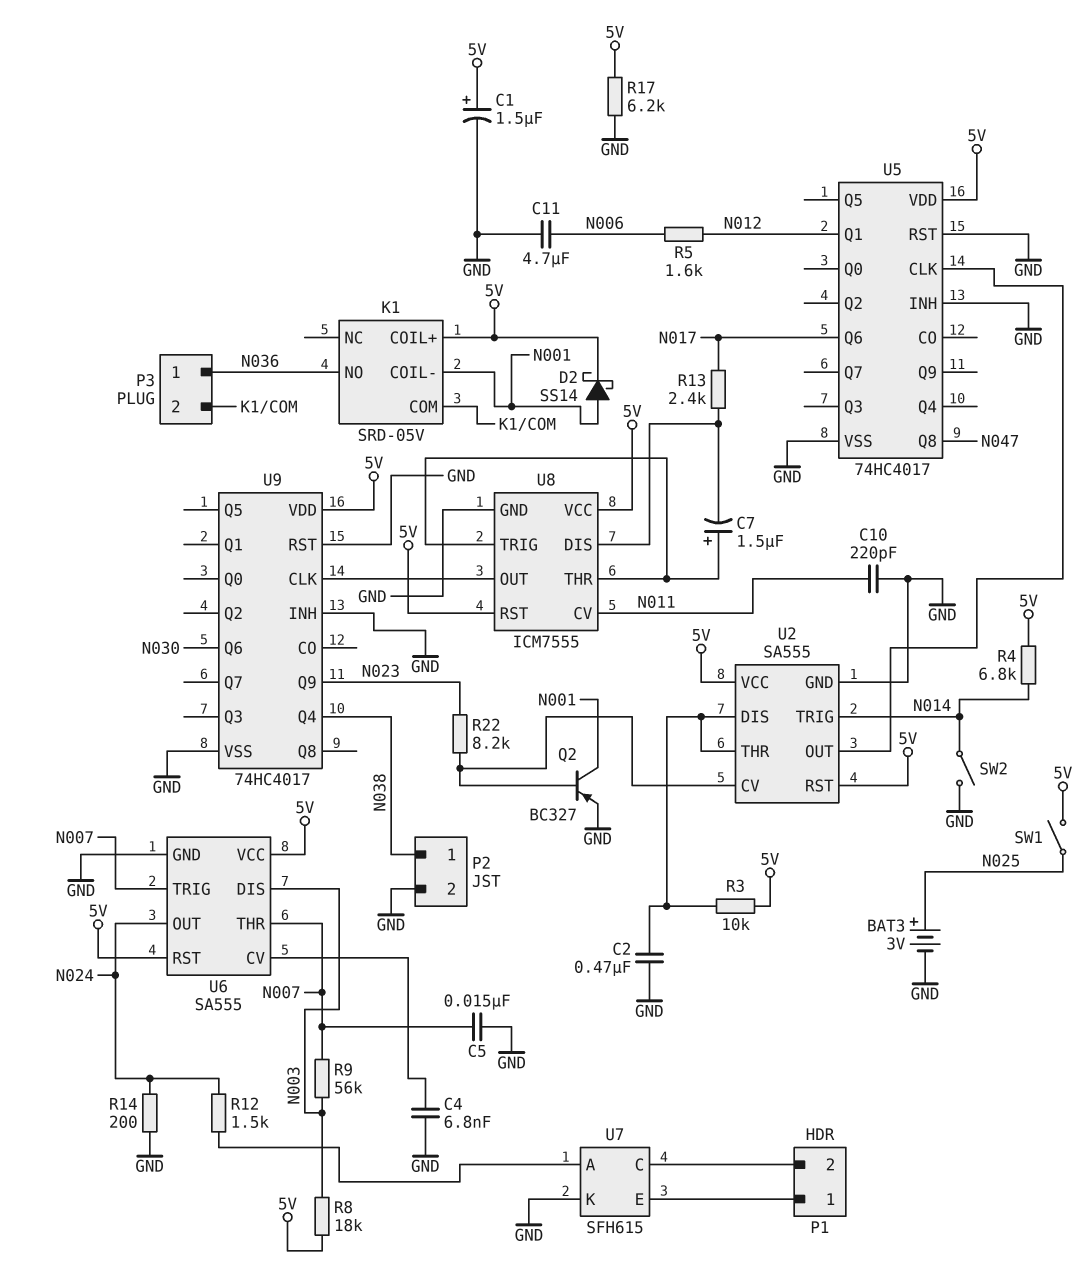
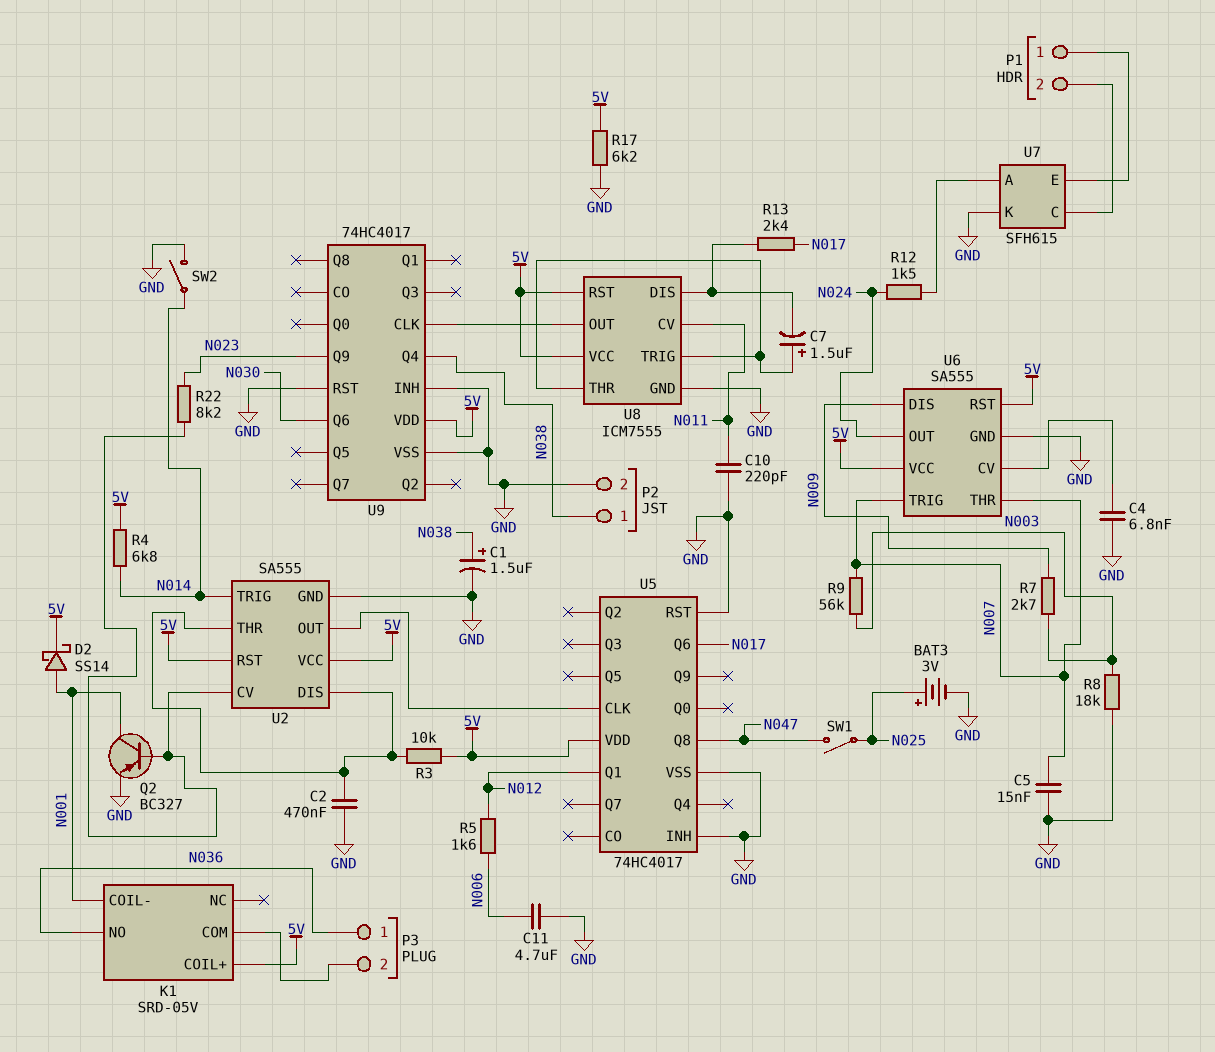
C1: 1.5uF (plus 5V, minus GND) -> 1.5uF (plus N038, minus GND)
R7: none -> 2.7k (N003, N009)
R8: 18k (5V, N003) -> 18k (GND, N003)
R14: 200 (GND, N024) -> none
SW1: switch (5V, N025) -> switch (N025, N047)
U6 pin DIS: N003 -> N009

